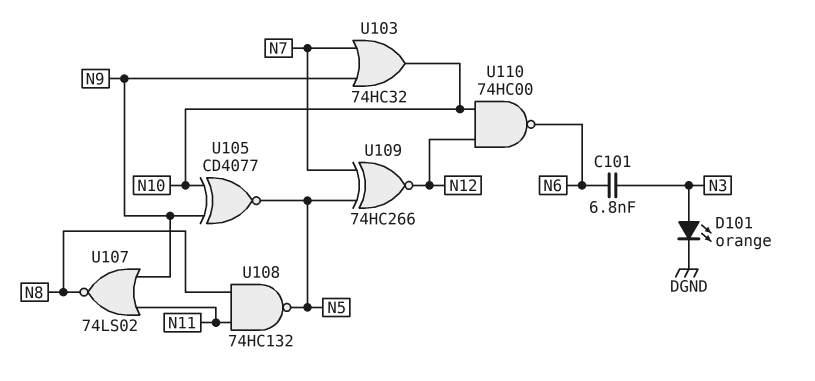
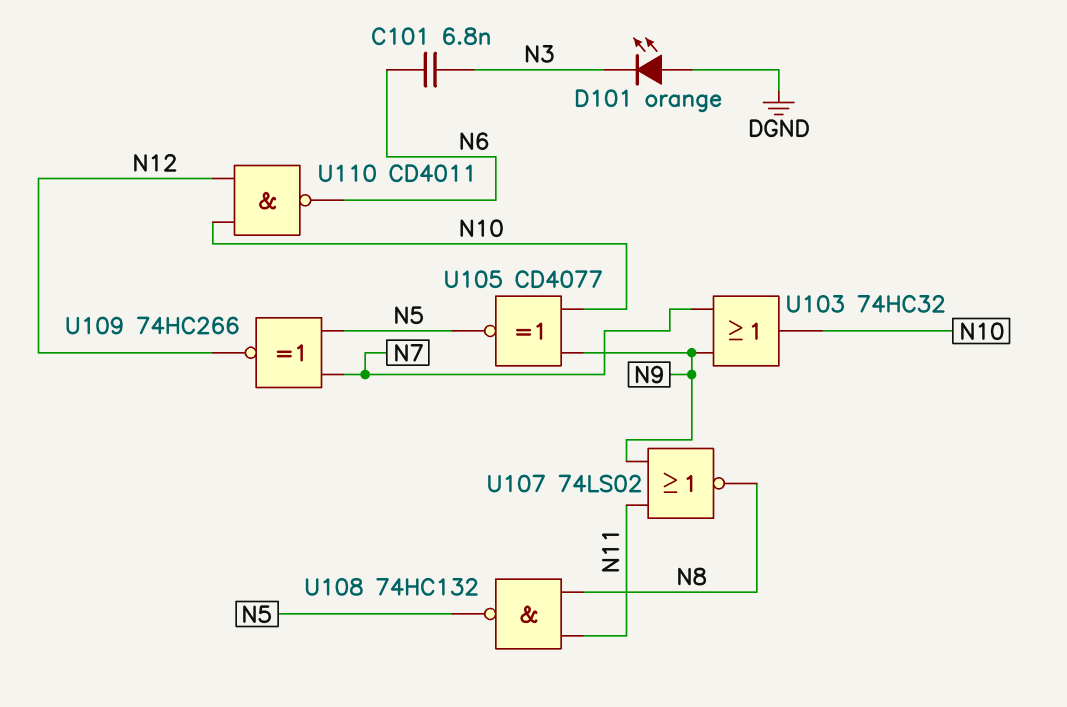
D101: LED orange (A N3, K DGND) -> LED orange (A DGND, K N3)
U110: NAND 74HC00 (in N10, in N12, out N6) -> NAND CD4011 (in N10, in N12, out N6)

